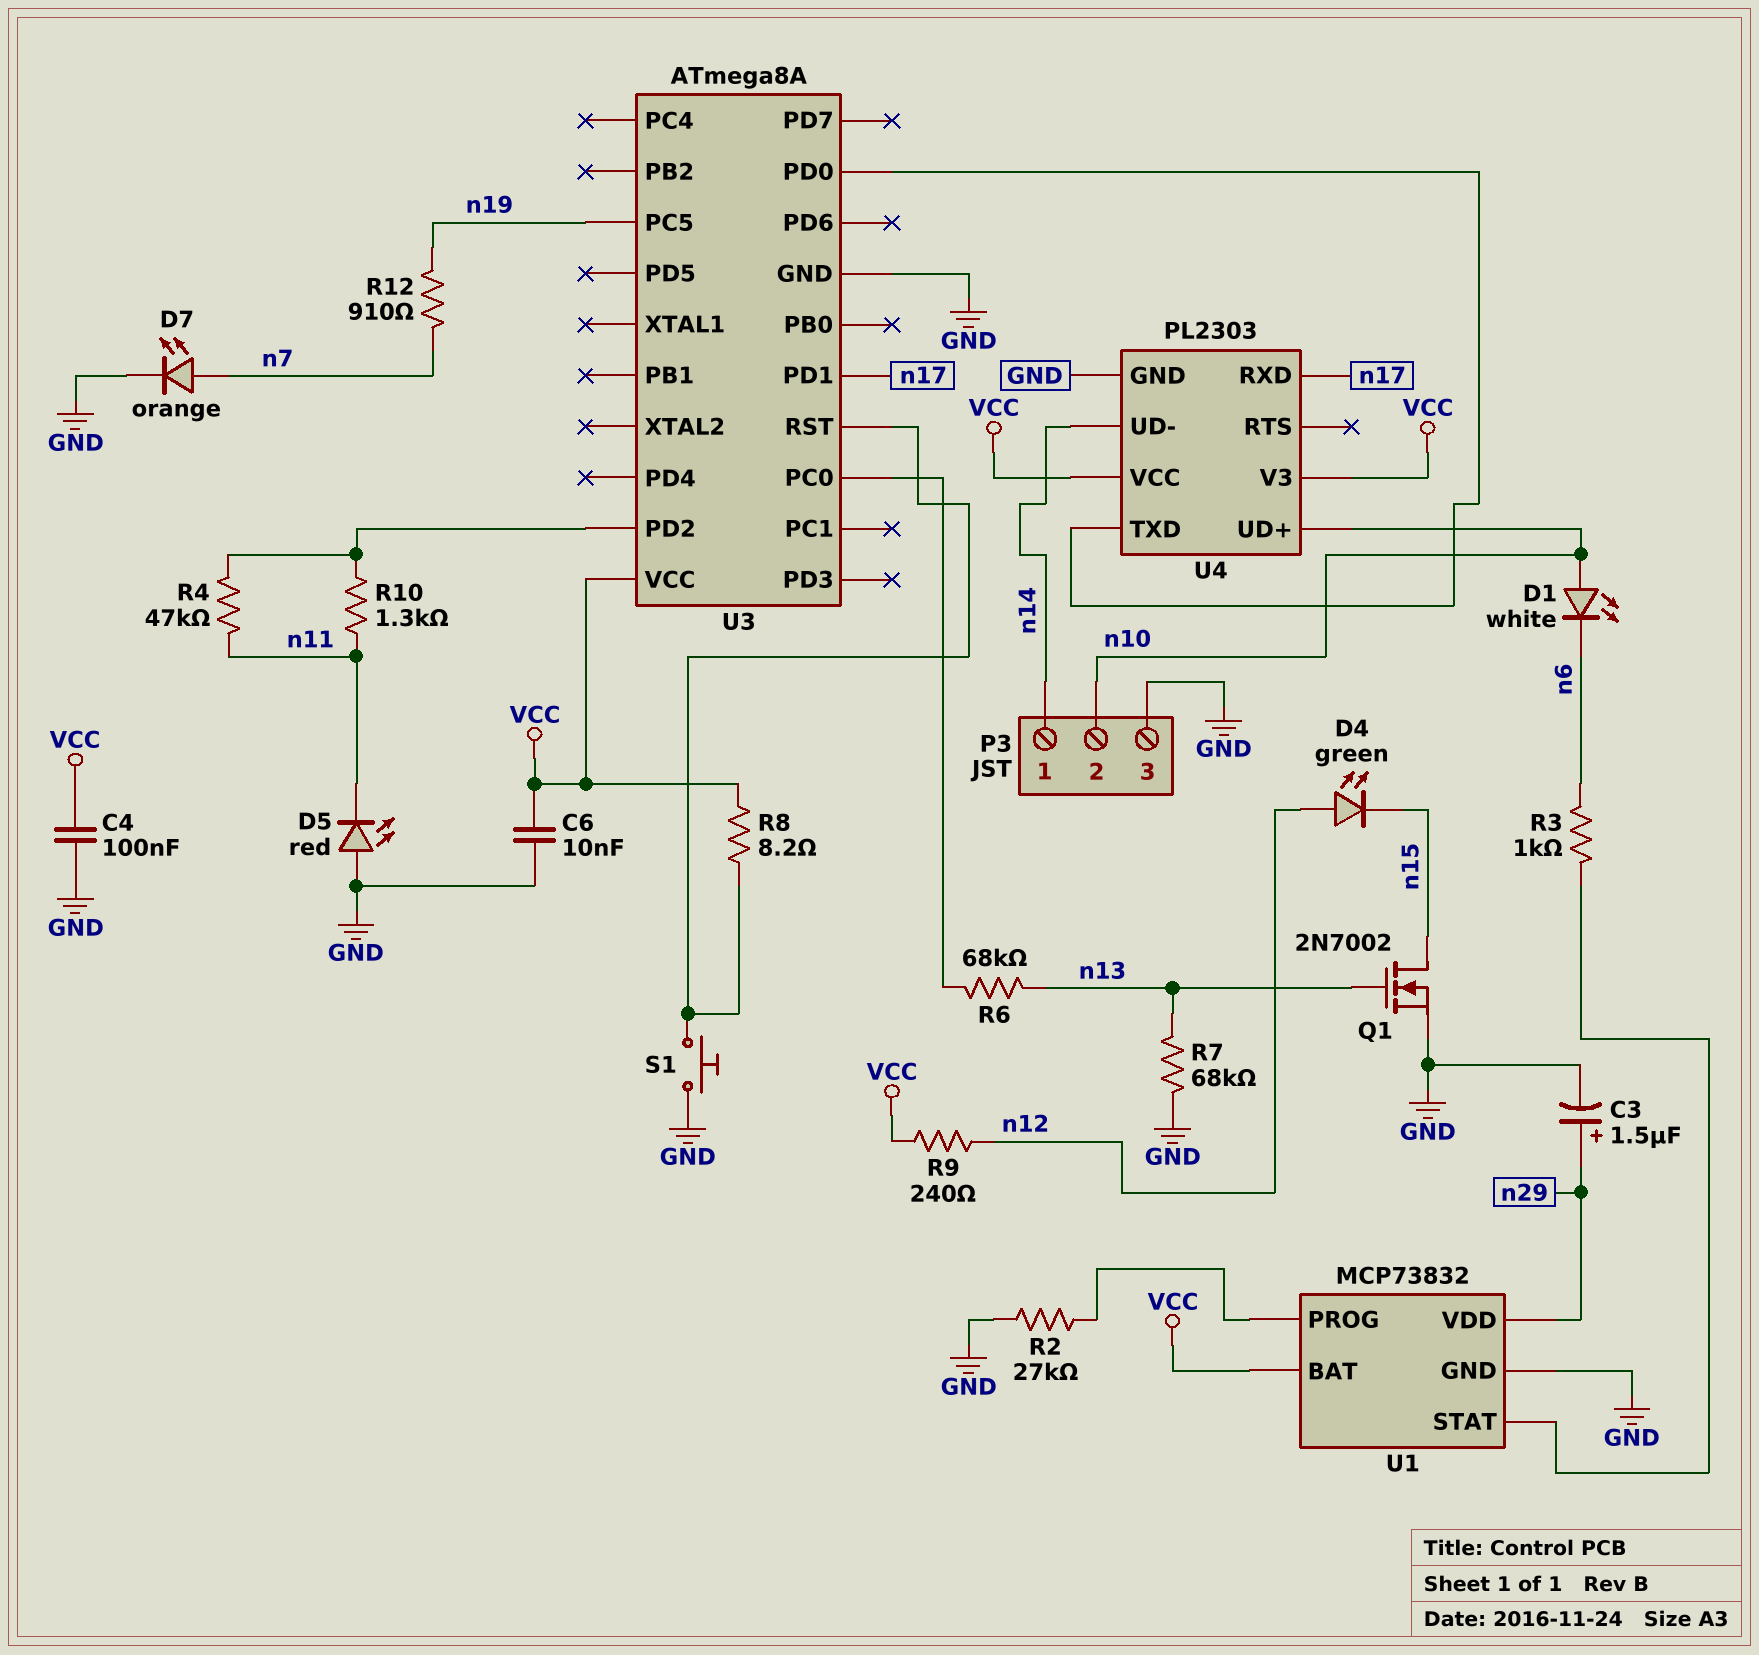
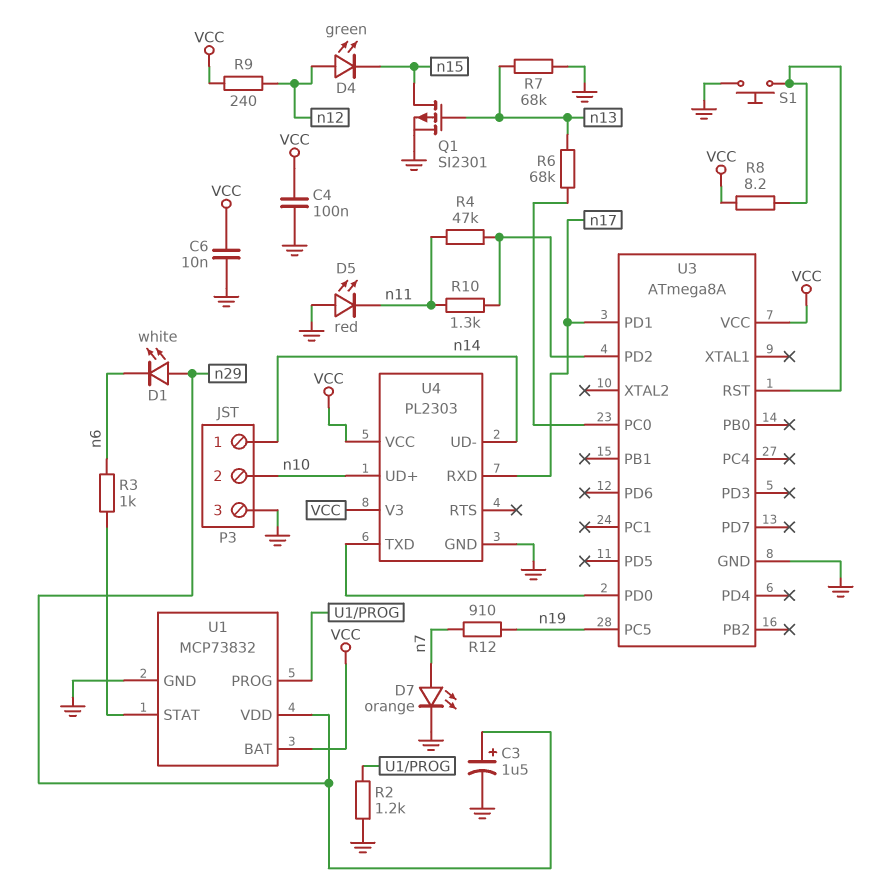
D1: LED white (A n10, K n6) -> LED white (A n29, K n6)
Q1: NMOS 2N7002 (G n13, D n15, S GND) -> PMOS SI2301 (G n13, D n15, S GND)
R2: 27k (GND, U1/PROG) -> 1.2k (GND, U1/PROG)

